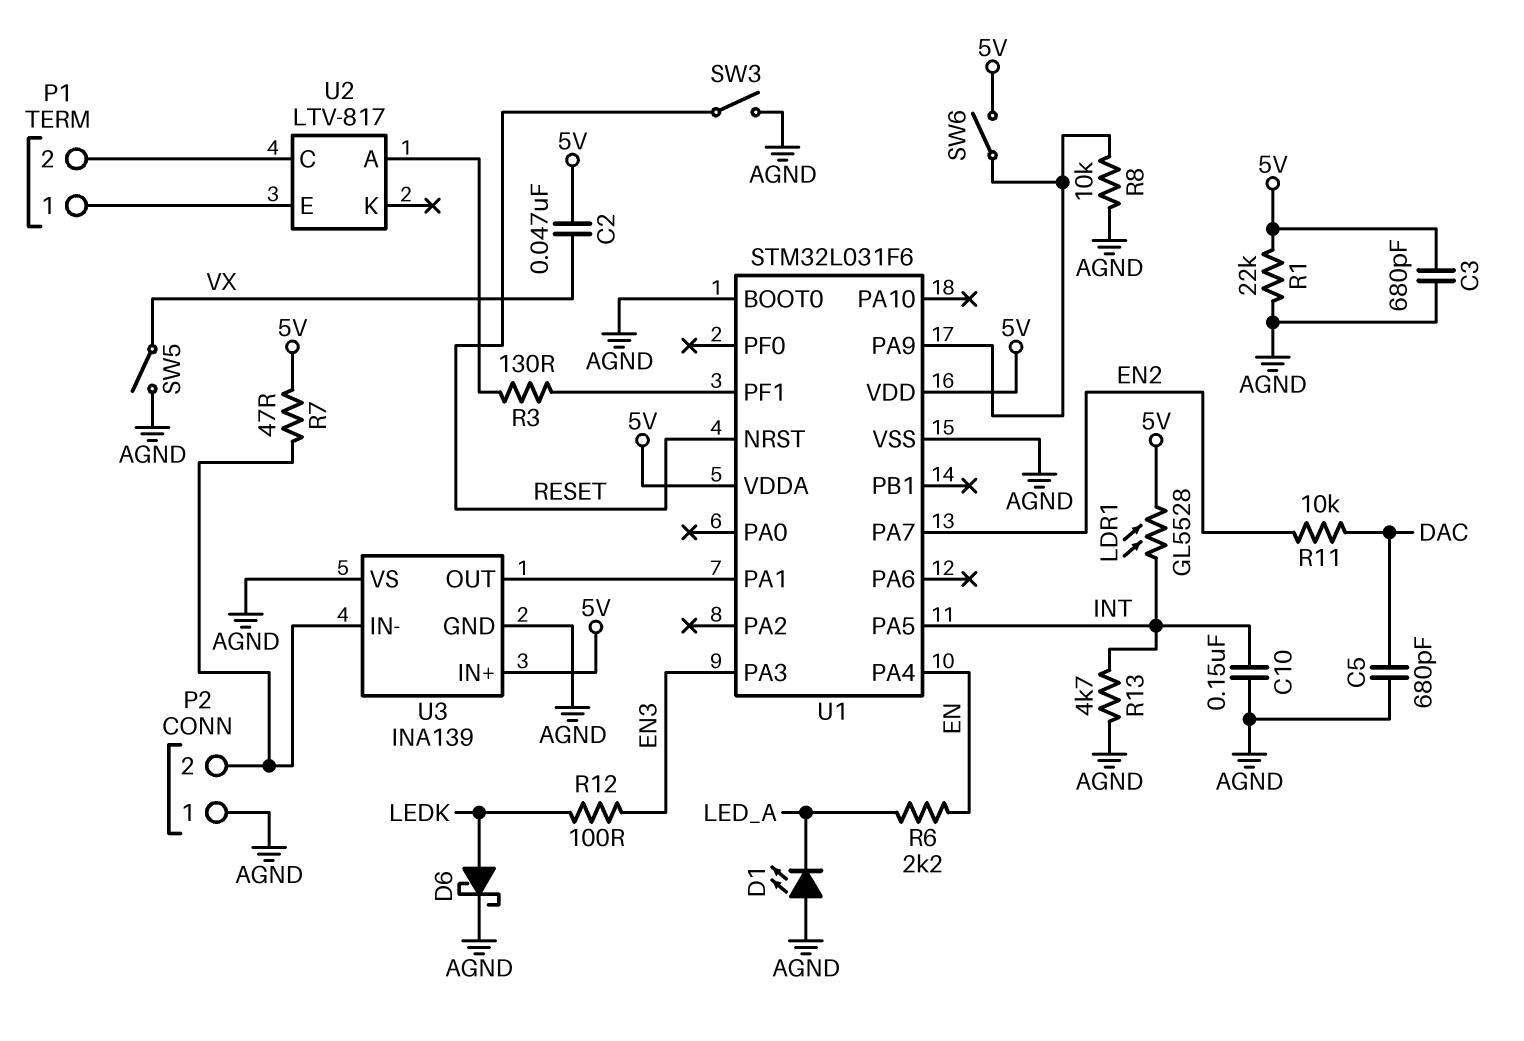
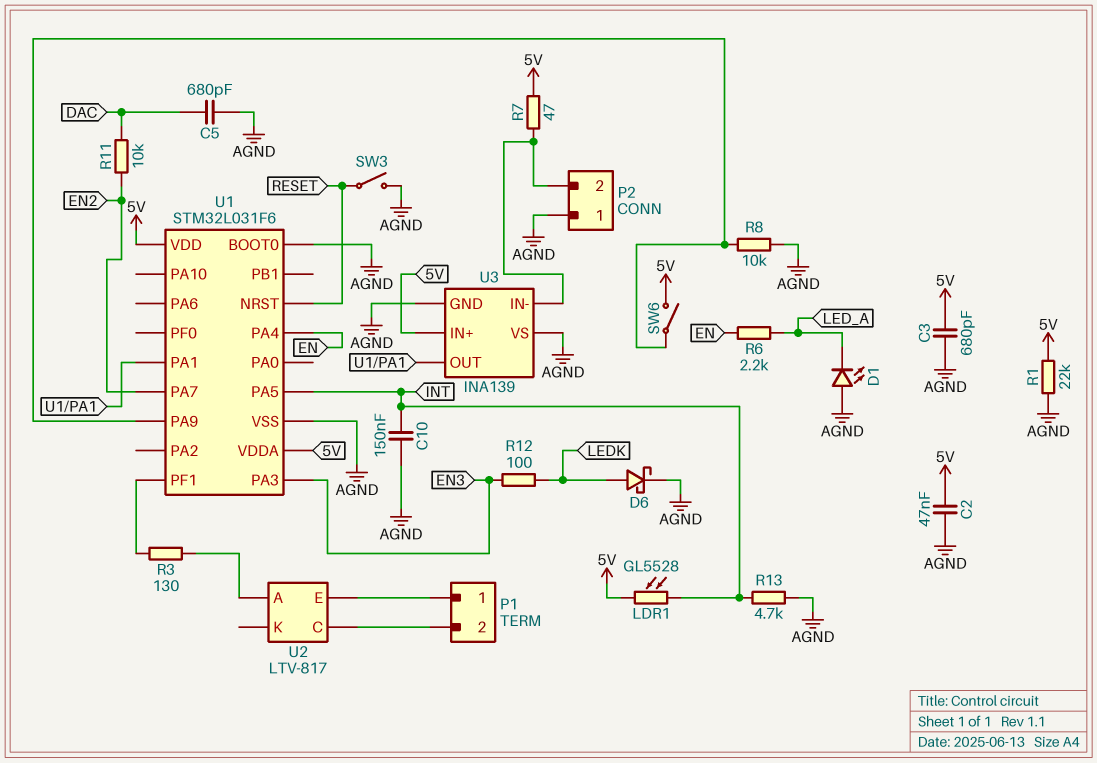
C2: 47nF (5V, VX) -> 47nF (5V, AGND)
SW5: switch (AGND, VX) -> none

